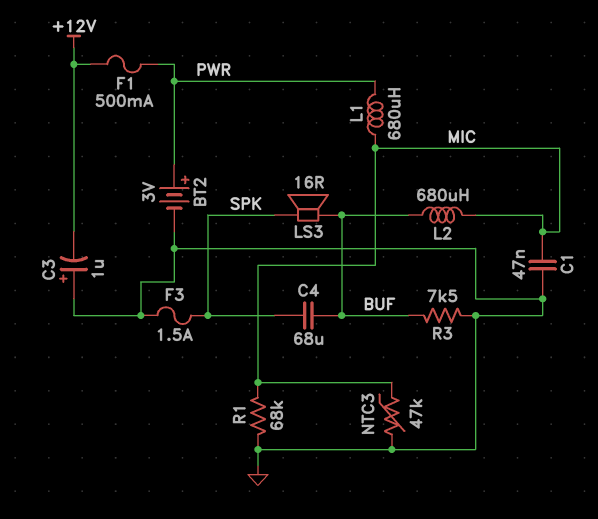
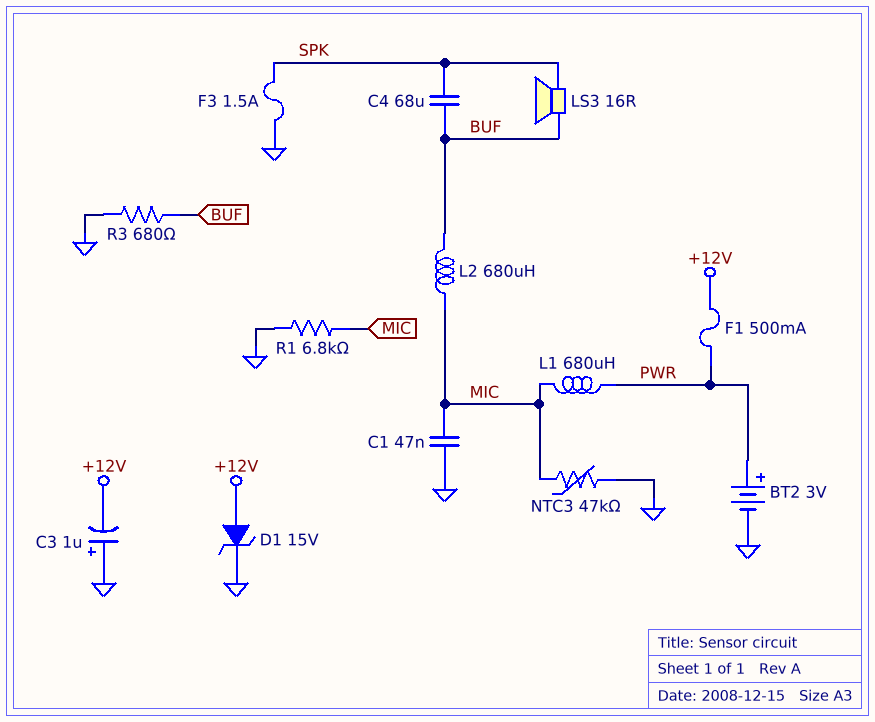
D1: none -> zener 15V (A +12V, K GND)
R1: 68k (GND, MIC) -> 6.8k (GND, MIC)
R3: 7.5k (BUF, GND) -> 680 (BUF, GND)

